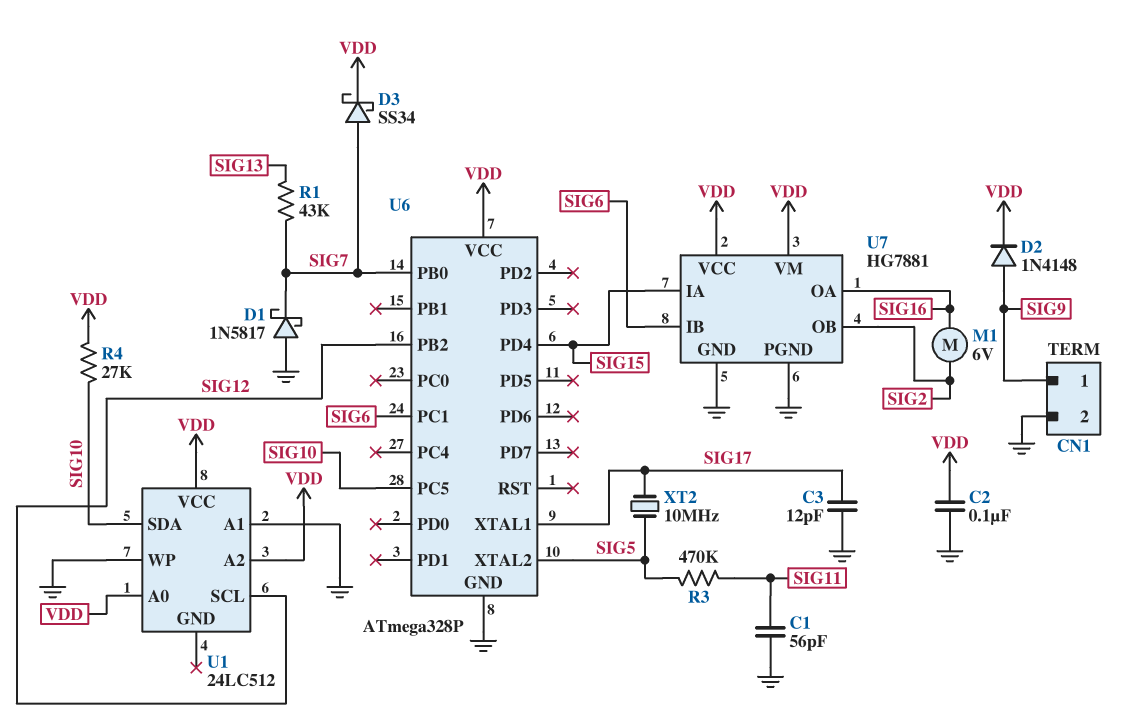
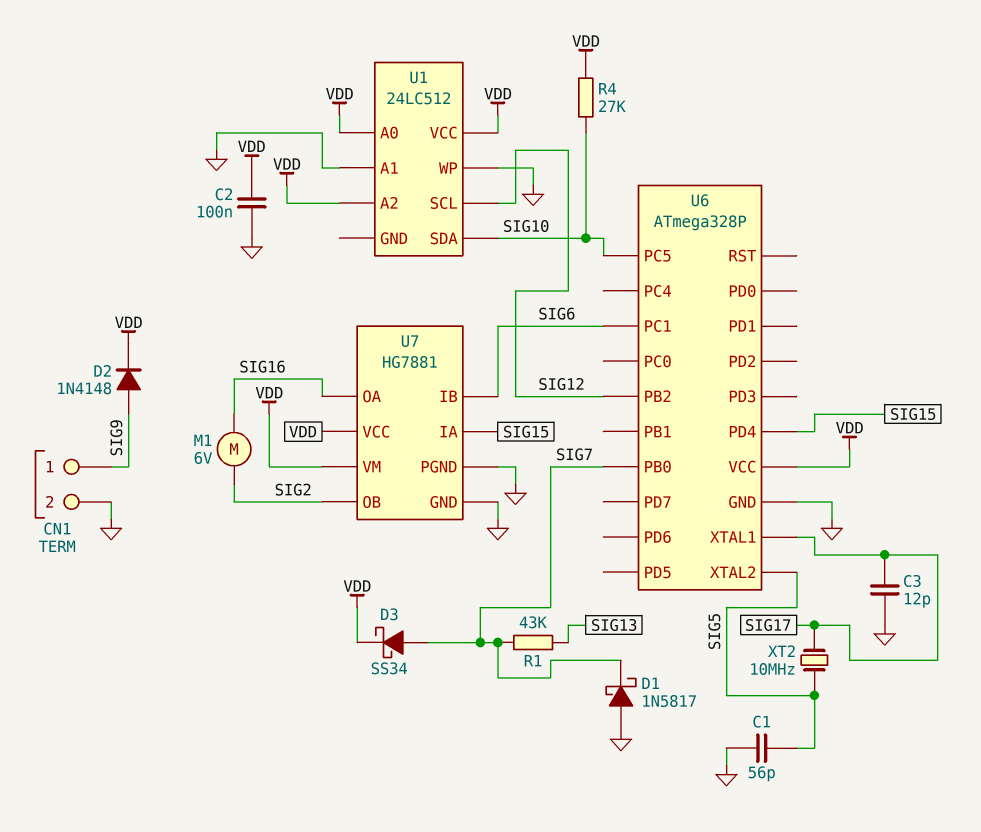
C1: 56pF (GND, SIG11) -> 56pF (GND, SIG5)
R3: 470k (SIG5, SIG11) -> none

